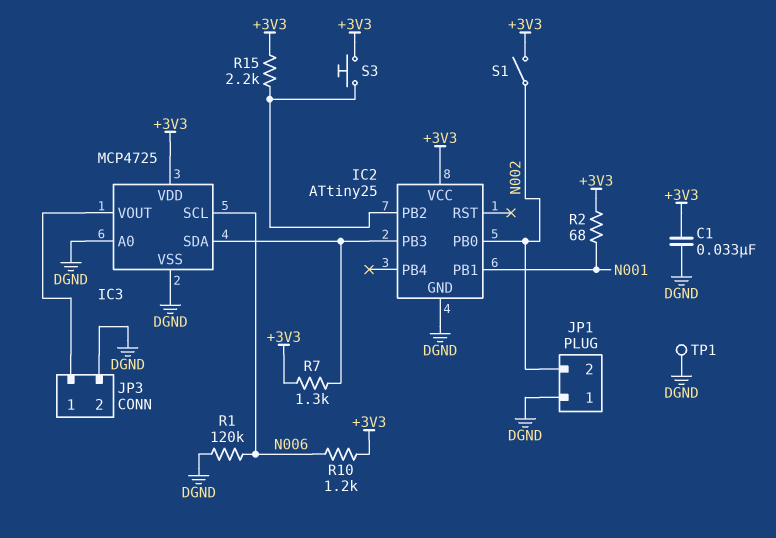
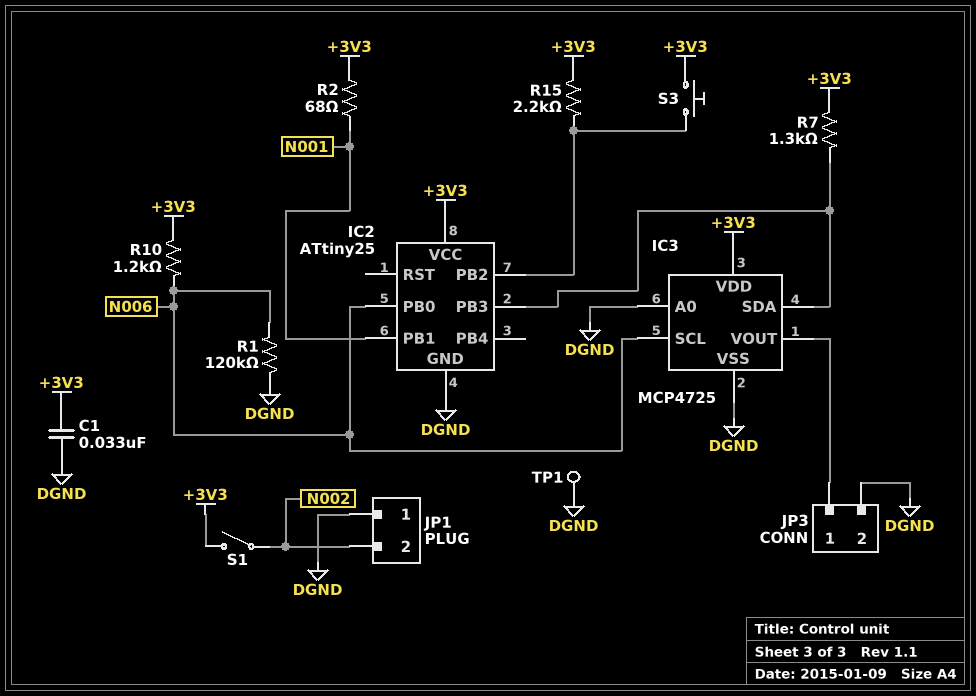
IC2 pin PB0: N002 -> N006

